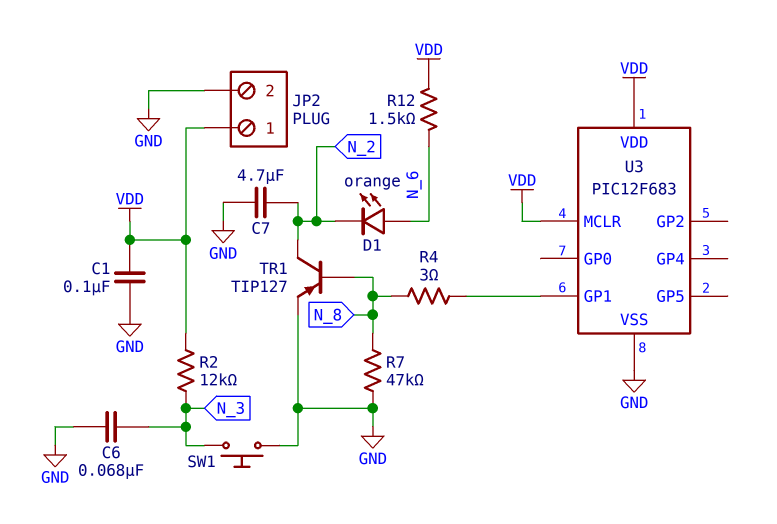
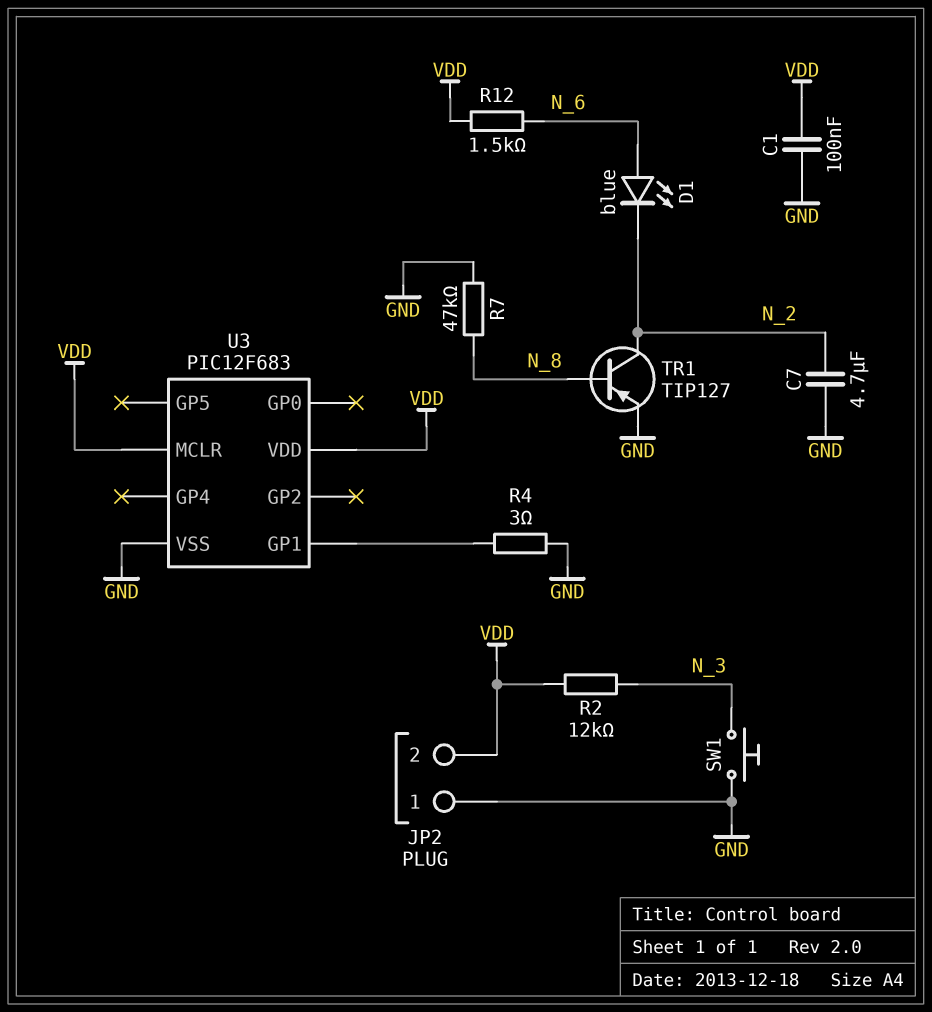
C6: 68nF (GND, N_3) -> none
D1: LED orange (A N_6, K N_2) -> LED blue (A N_6, K N_2)
JP2 pin 1: VDD -> GND
JP2 pin 2: GND -> VDD
R4: 3 (N_8, U3/GP1) -> 3 (GND, U3/GP1)

